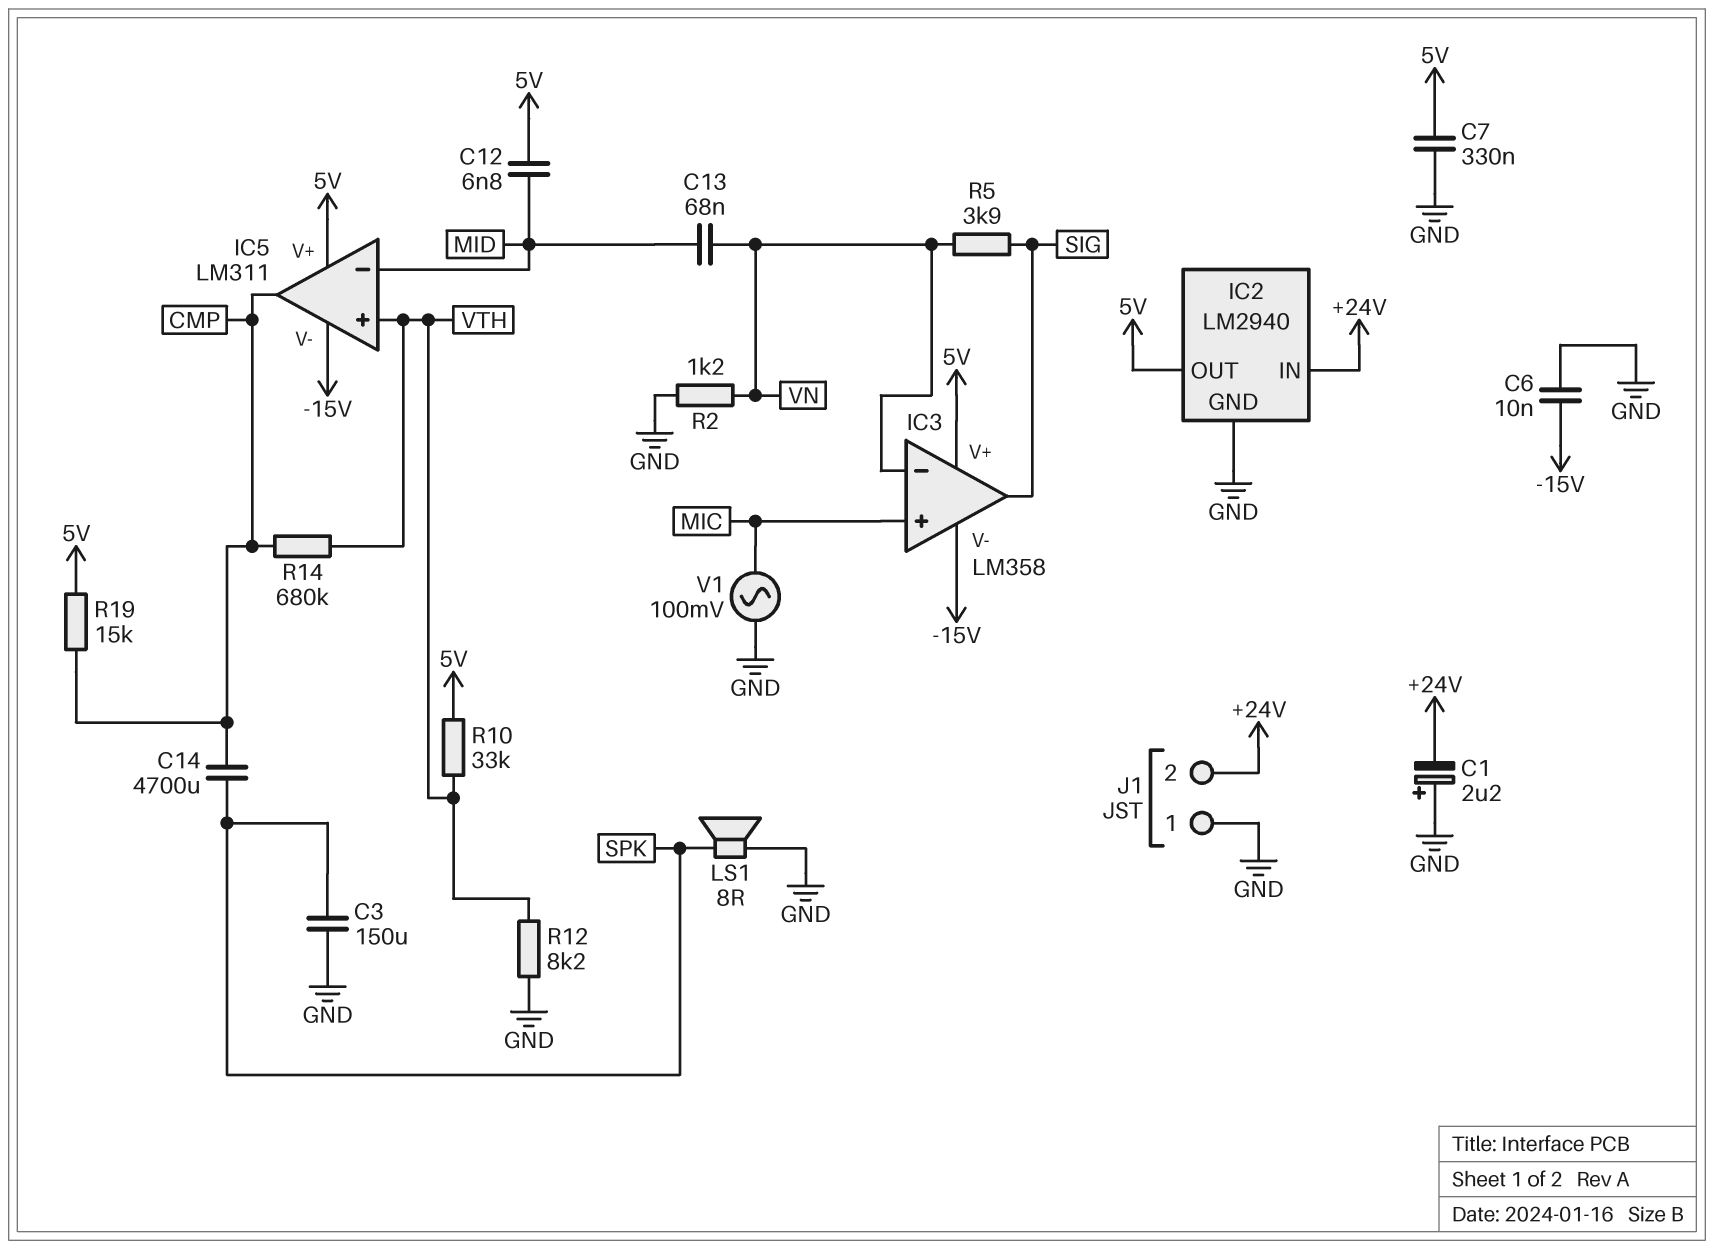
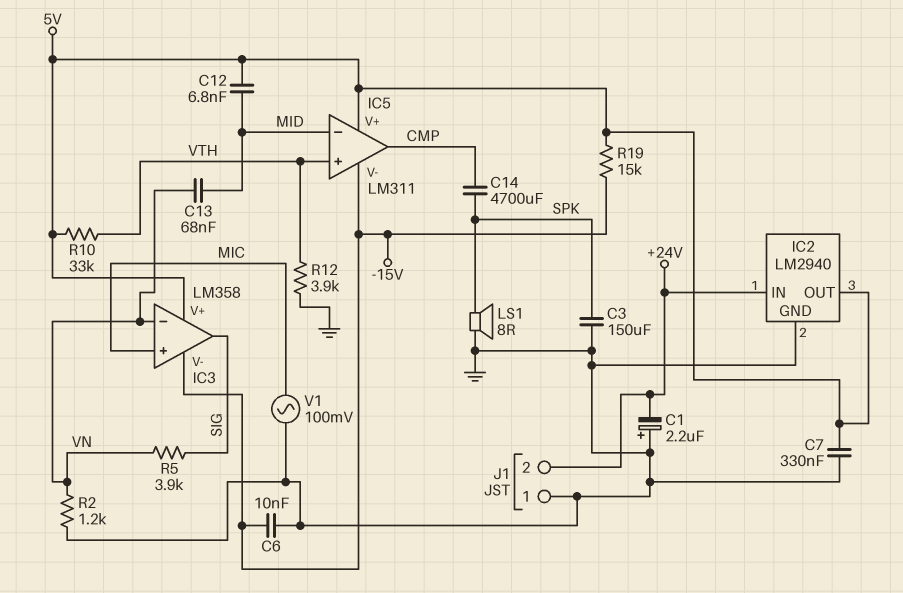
R12: 8.2k (GND, VTH) -> 3.9k (GND, VTH)
R14: 680k (CMP, VTH) -> none
R19: 15k (5V, CMP) -> 15k (-15V, 5V)

